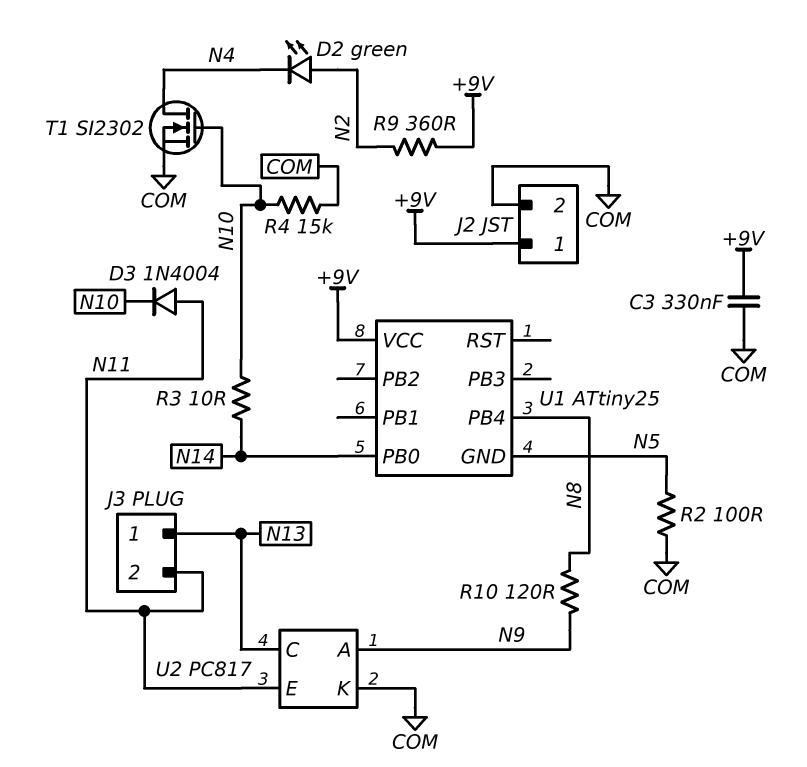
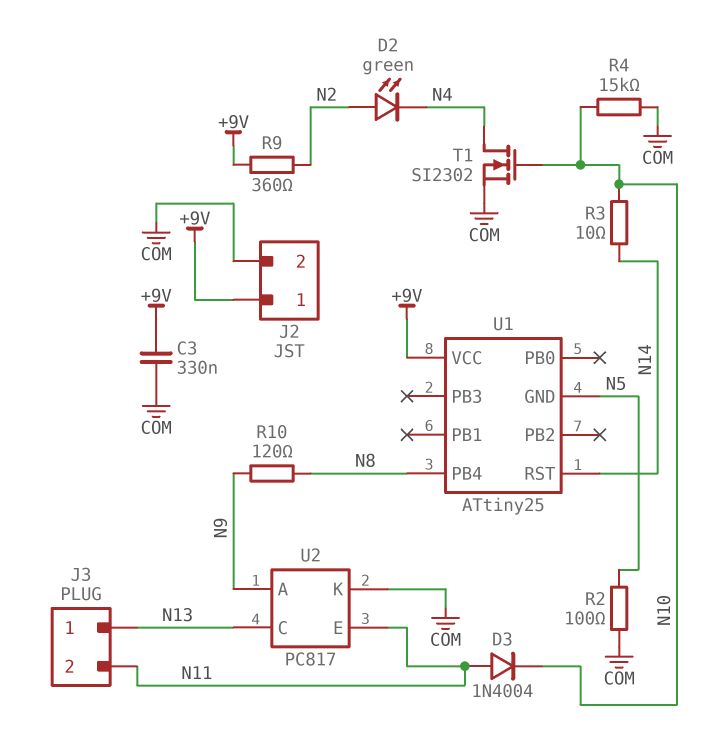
U1 pin PB0: N14 -> none
U1 pin RST: none -> N14

